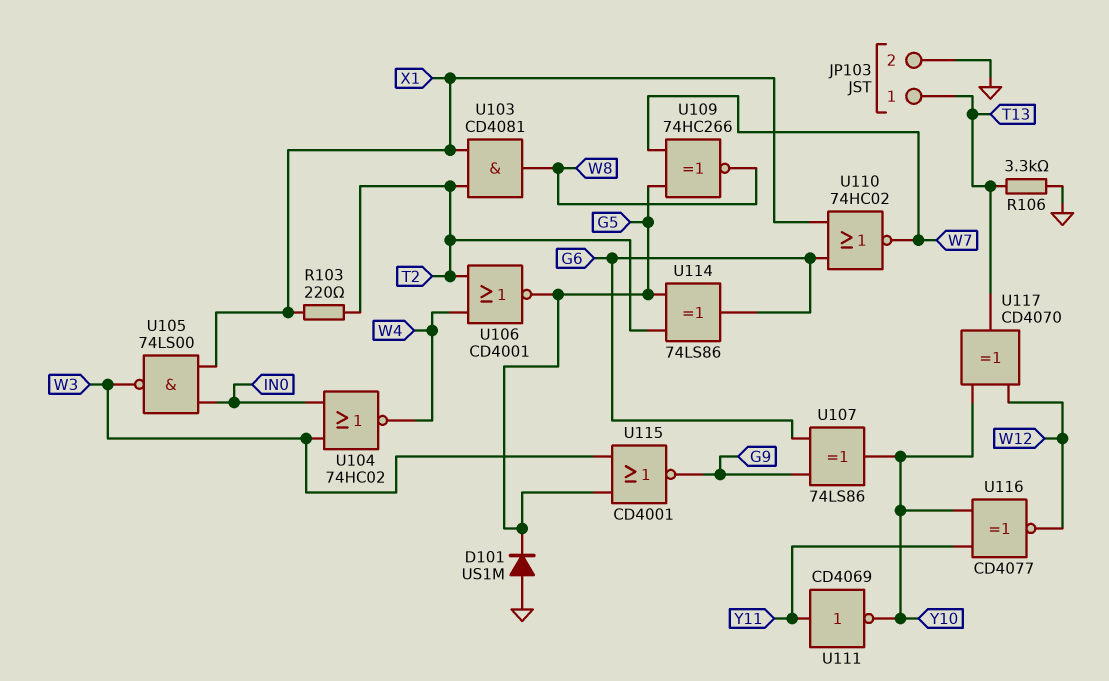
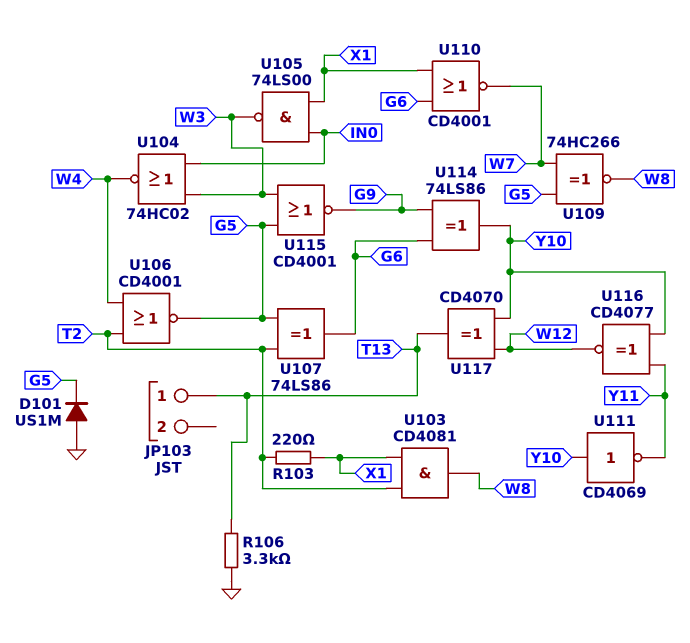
JP103 pin 2: GND -> none
U107: XOR 74LS86 (in G6, in G9, out Y10) -> XOR 74LS86 (in G5, in T2, out G6)
U110: NOR 74HC02 (in G6, in X1, out W7) -> NOR CD4001 (in G6, in X1, out W7)
U111: NOT CD4069 (in Y11, out Y10) -> NOT CD4069 (in Y10, out Y11)
U114: XOR 74LS86 (in G5, in T2, out G6) -> XOR 74LS86 (in G6, in G9, out Y10)

